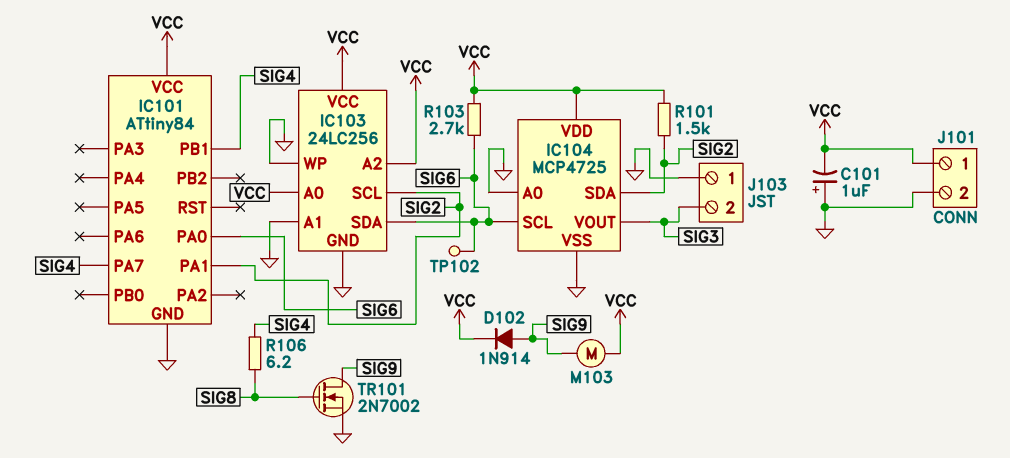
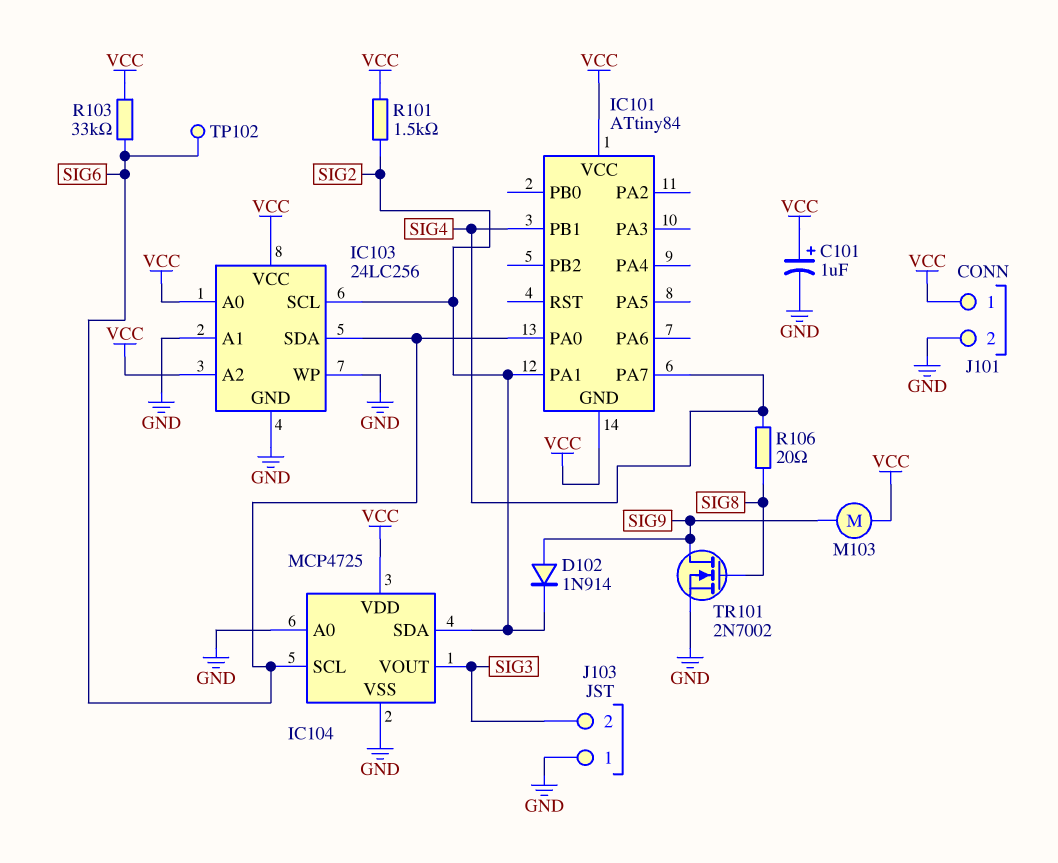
C101: 1uF (plus GND, minus VCC) -> 1uF (plus VCC, minus GND)
D102: diode 1N914 (A SIG9, K VCC) -> diode 1N914 (A SIG9, K SIG2)
IC101 pin GND: GND -> VCC
R103: 2.7k (SIG6, VCC) -> 33k (SIG6, VCC)
R106: 6.2 (SIG4, SIG8) -> 20 (SIG4, SIG8)

